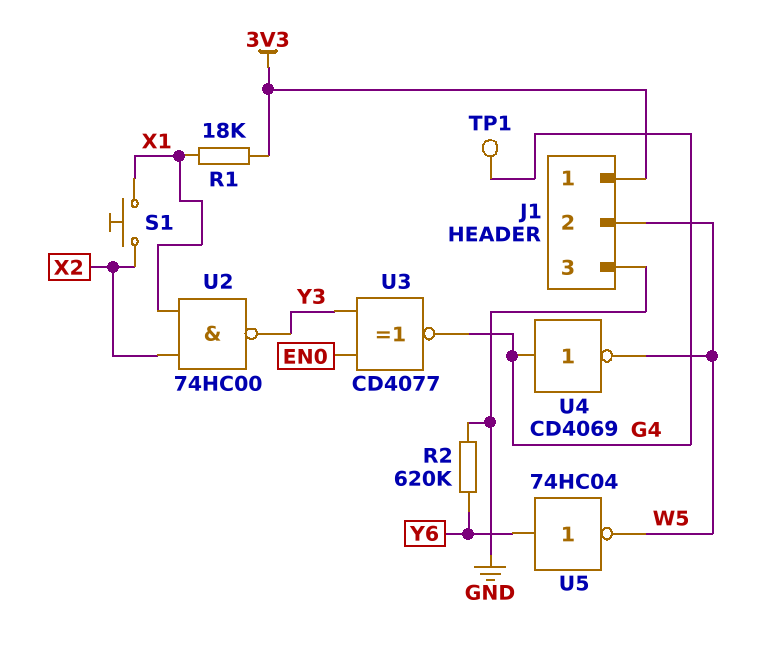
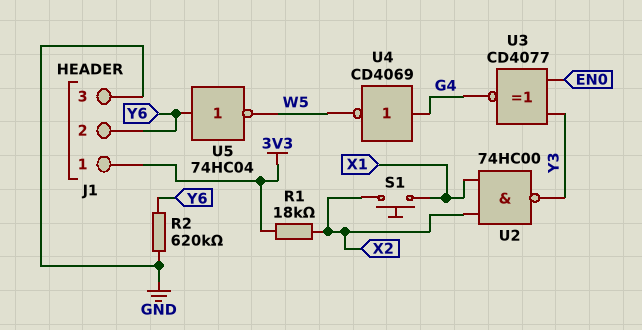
J1 pin 2: W5 -> Y6
R1: 18k (3V3, X1) -> 18k (3V3, X2)
TP1: test point (G4) -> none

